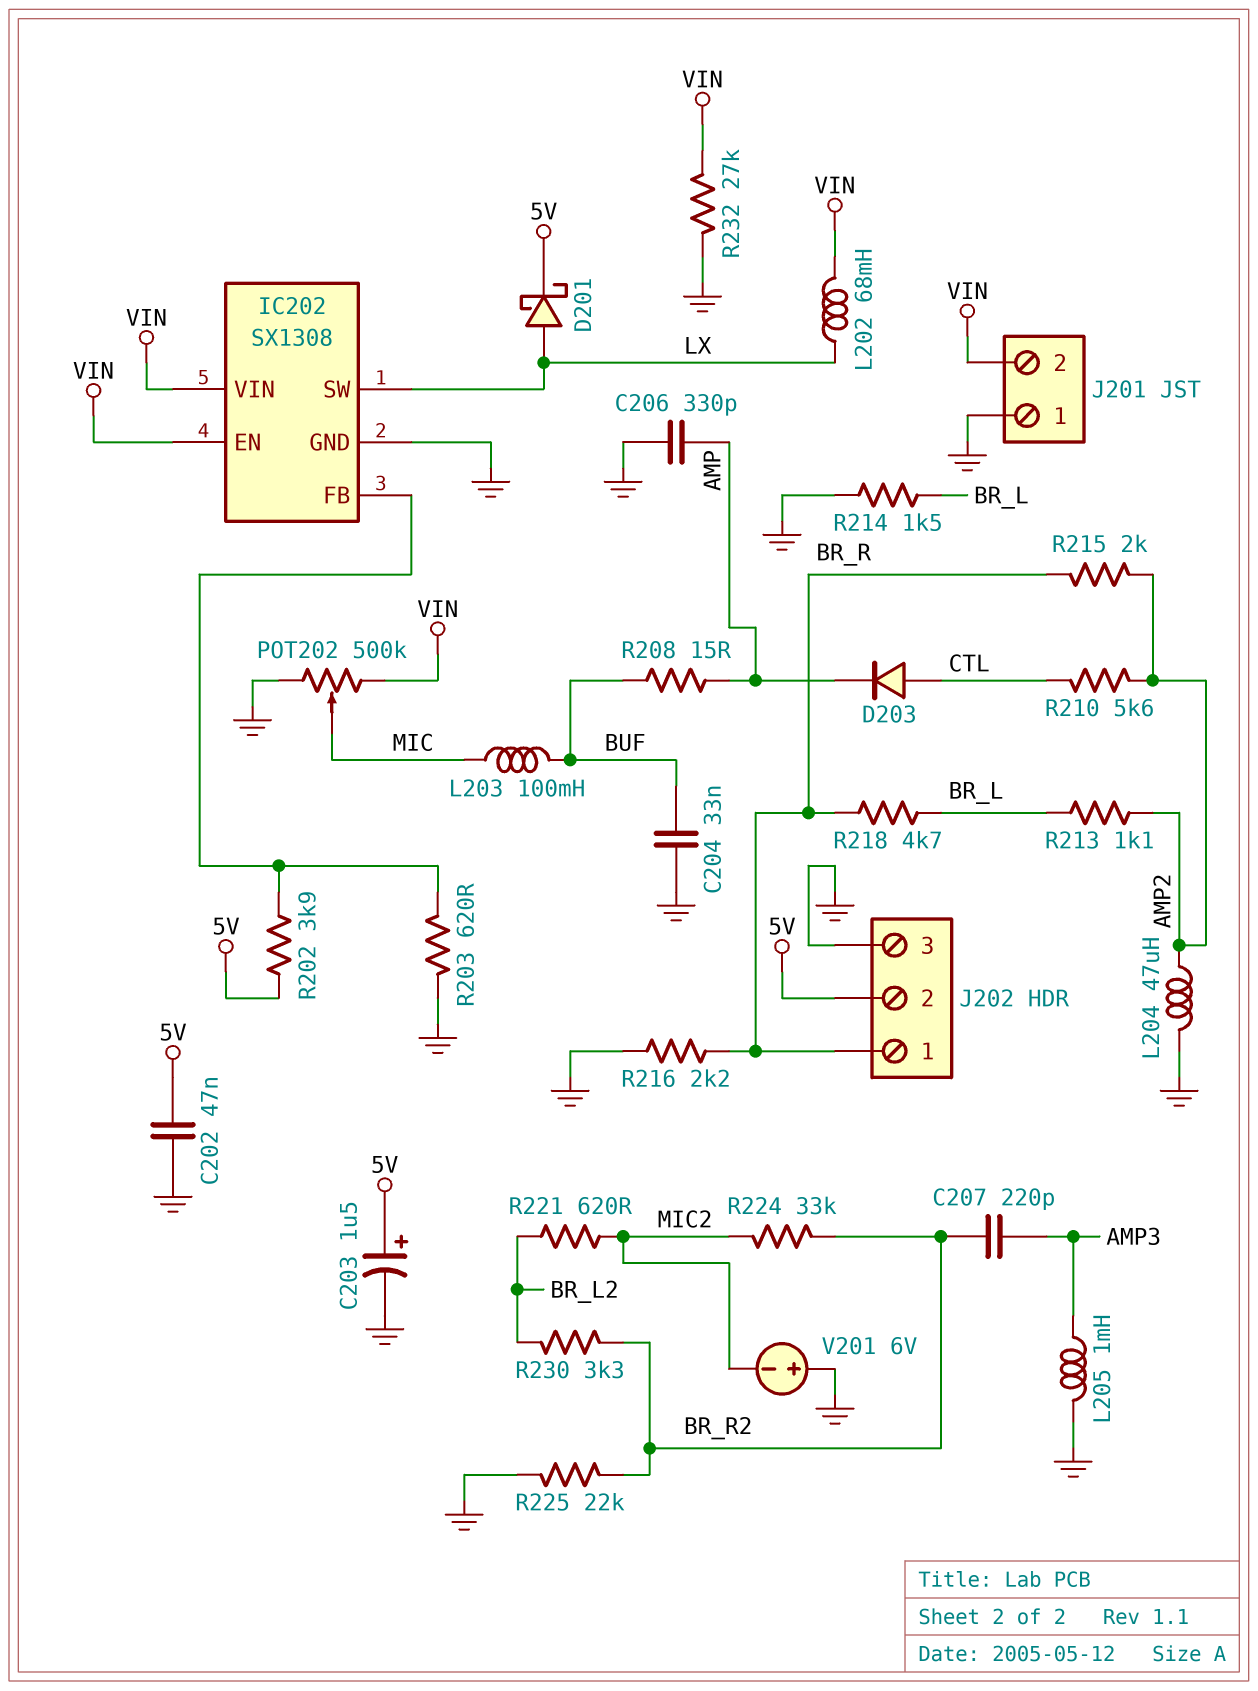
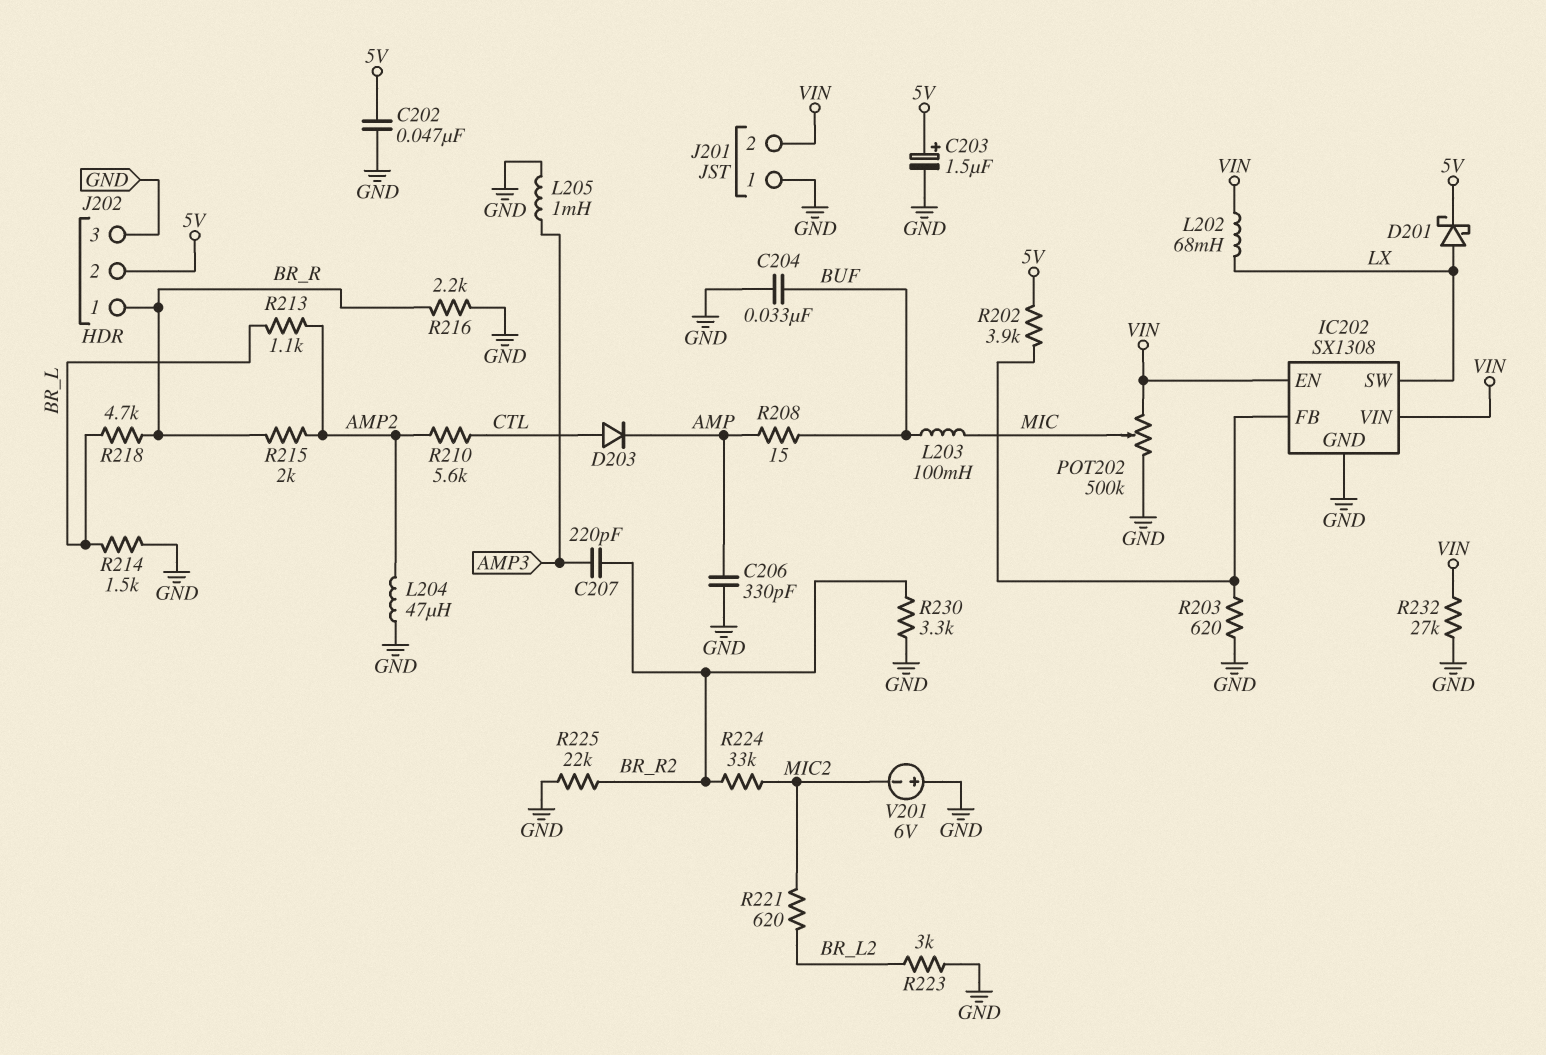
R223: none -> 3k (BR_L2, GND)
R230: 3.3k (BR_L2, BR_R2) -> 3.3k (BR_R2, GND)

